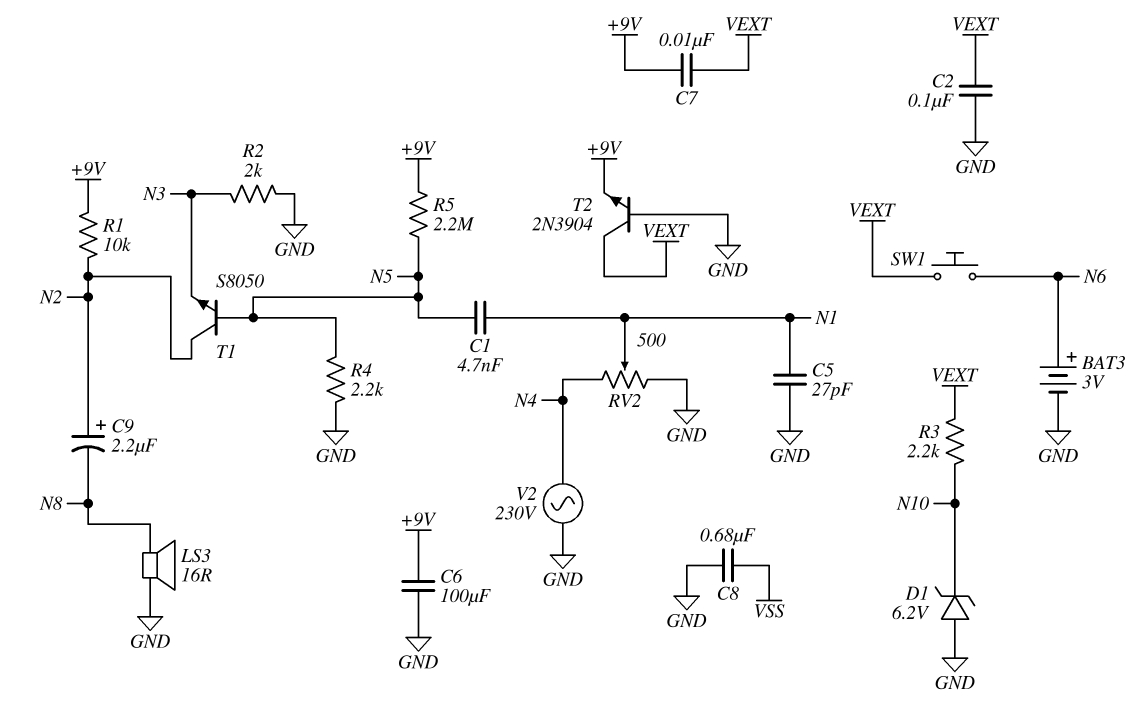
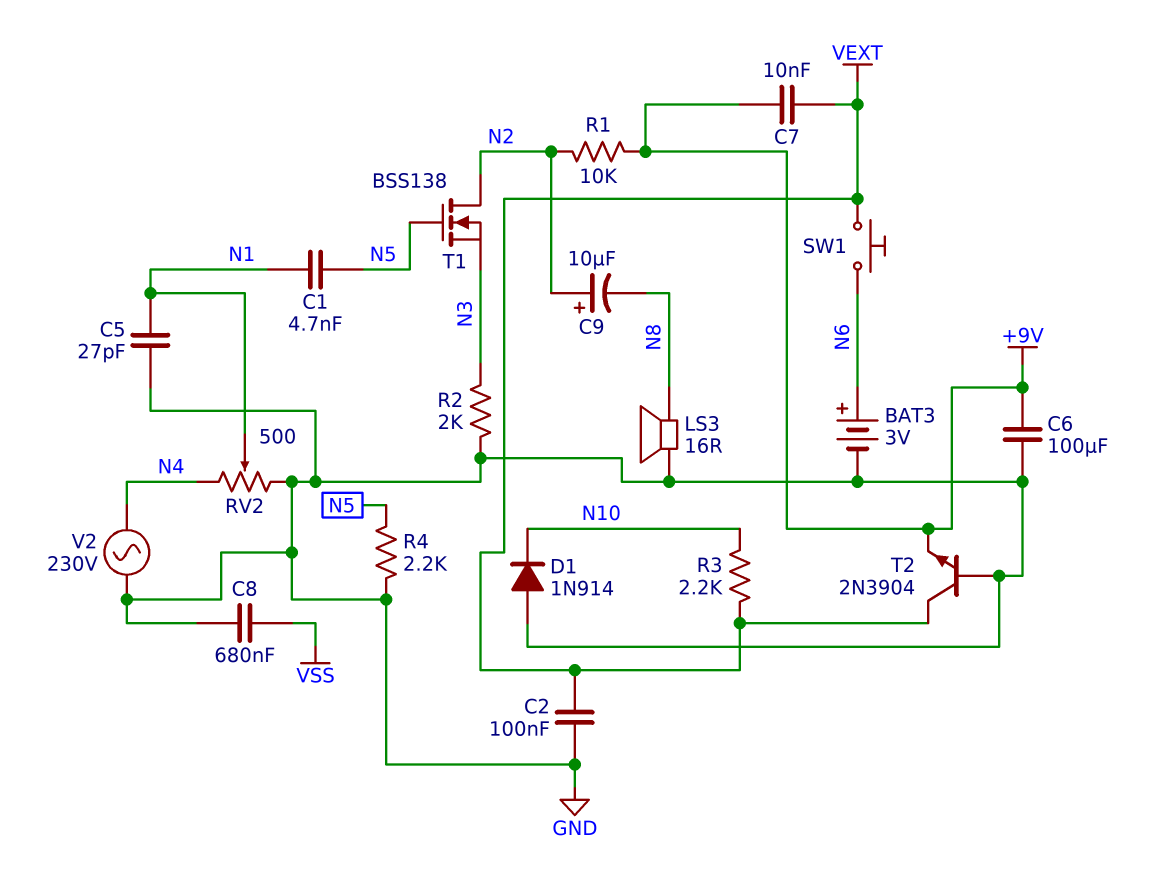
C9: 2.2uF (plus N2, minus N8) -> 10uF (plus N2, minus N8)
D1: zener 6.2V (A GND, K N10) -> diode 1N914 (A GND, K N10)
R5: 2.2M (+9V, N5) -> none
T1: NPN S8050 (B N5, C N2, E N3) -> NMOS BSS138 (G N5, D N2, S N3)

